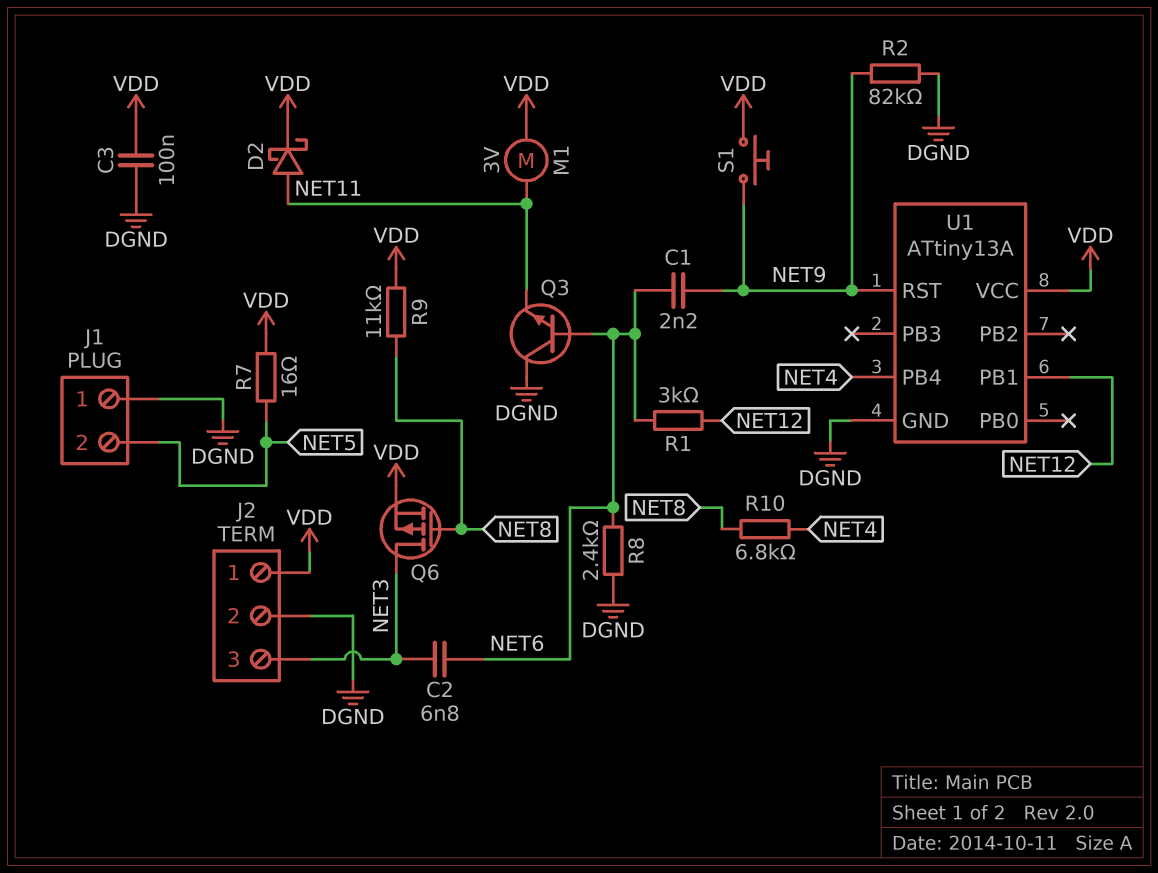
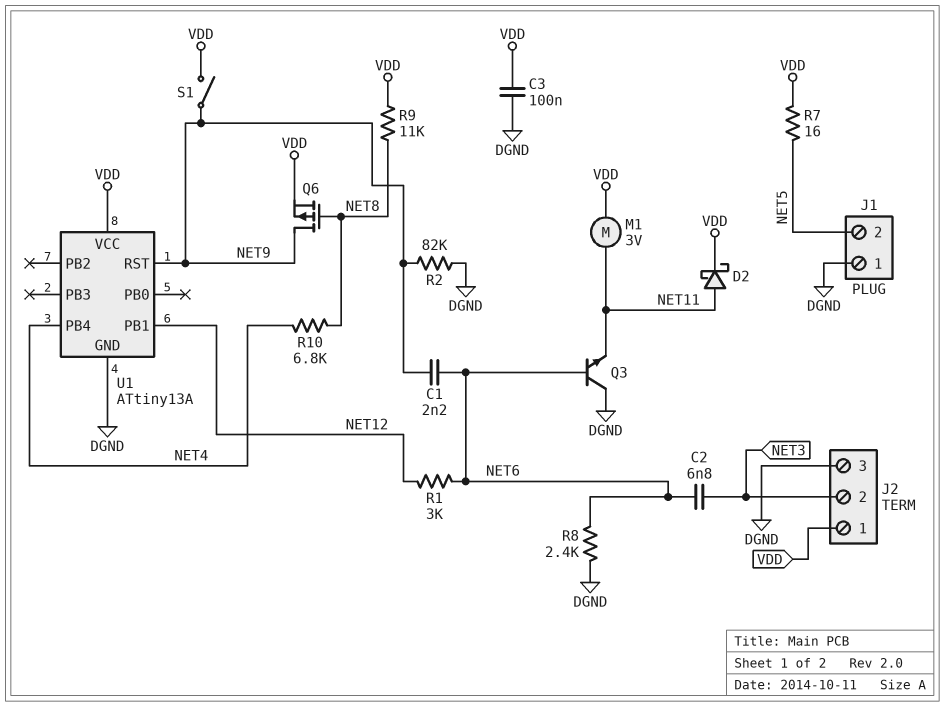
J2 pin 2: DGND -> NET3
J2 pin 3: NET3 -> DGND
Q6: PMOS (G NET8, D NET3, S VDD) -> PMOS (G NET8, D NET9, S VDD)
S1: button (NET9, VDD) -> switch (NET9, VDD)

